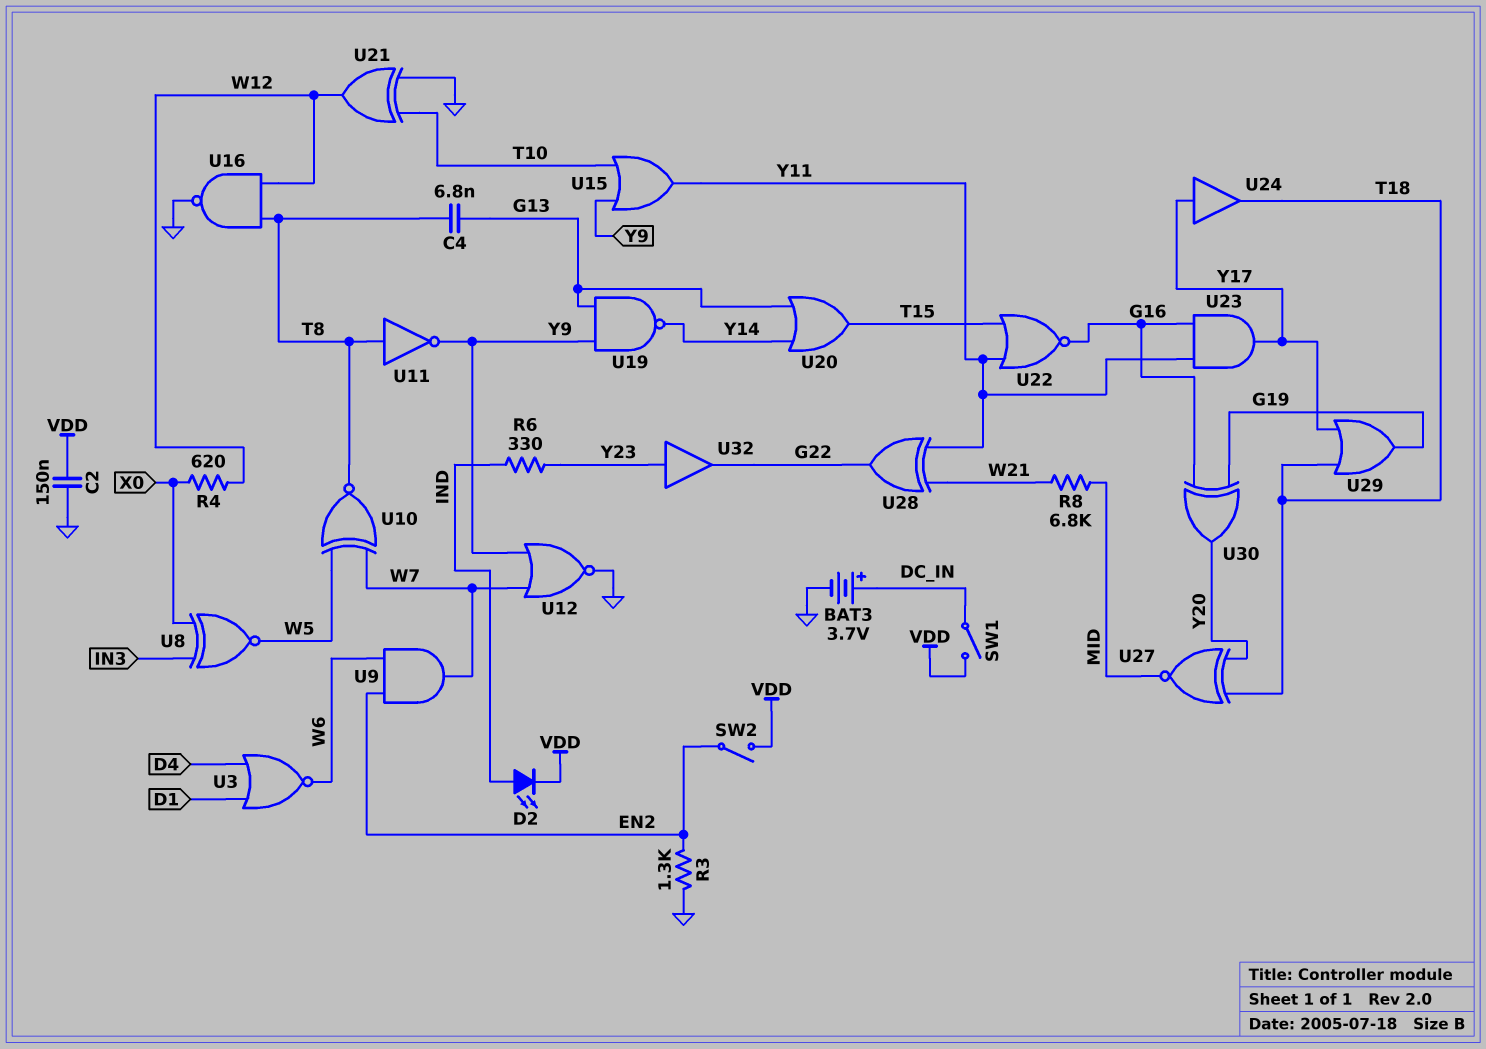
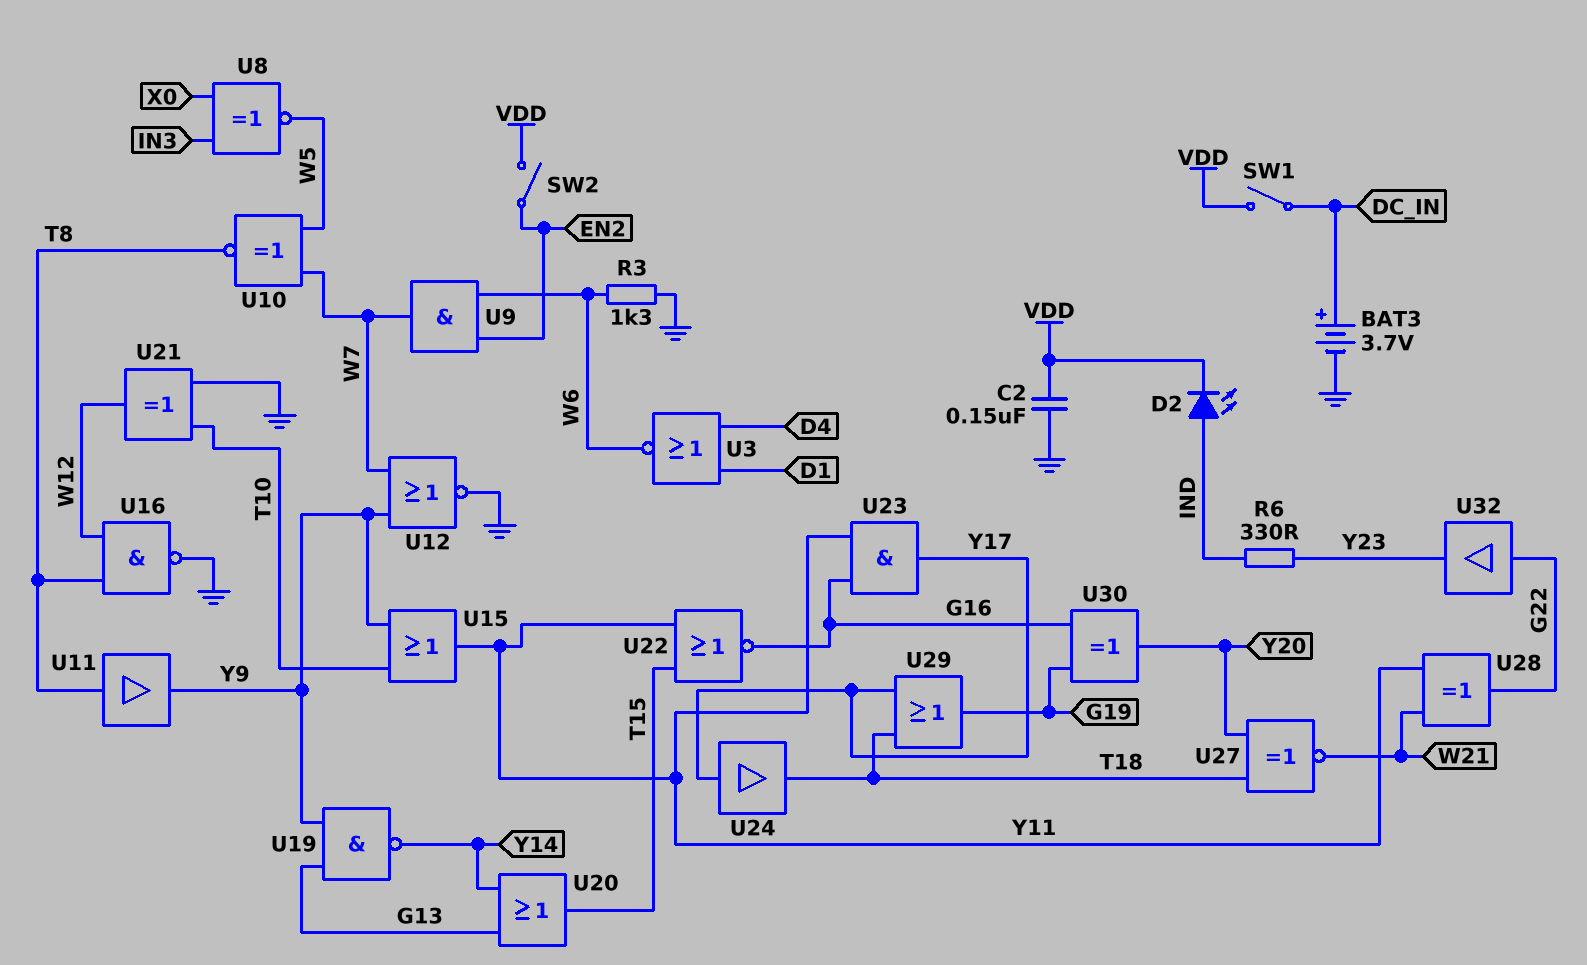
C4: 6.8nF (G13, T8) -> none
R3: 1.3k (EN2, GND) -> 1.3k (GND, W6)
R4: 620 (W12, X0) -> none
R8: 6.8k (MID, W21) -> none
U11: NOT (in T8, out Y9) -> buffer (in T8, out Y9)
U27: XNOR (in T18, in Y20, out MID) -> XNOR (in T18, in Y20, out W21)
U32: buffer (in Y23, out G22) -> buffer (in G22, out Y23)

